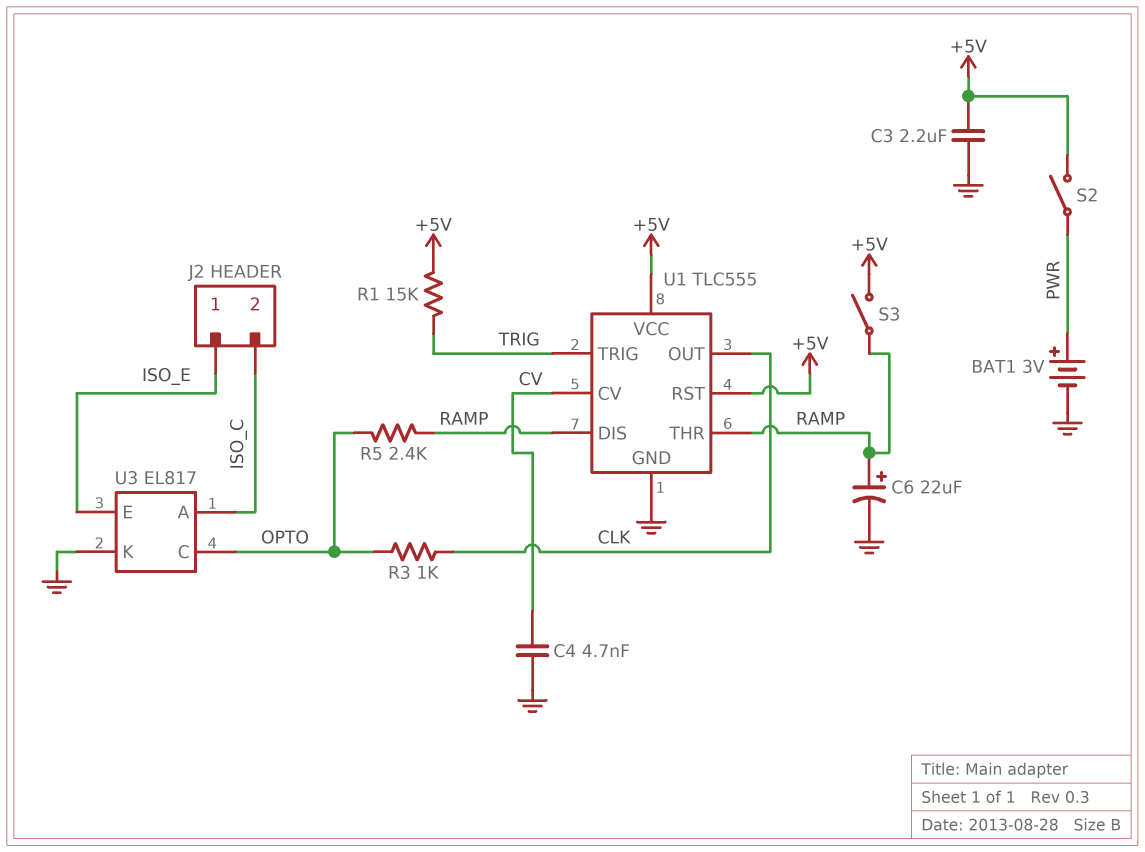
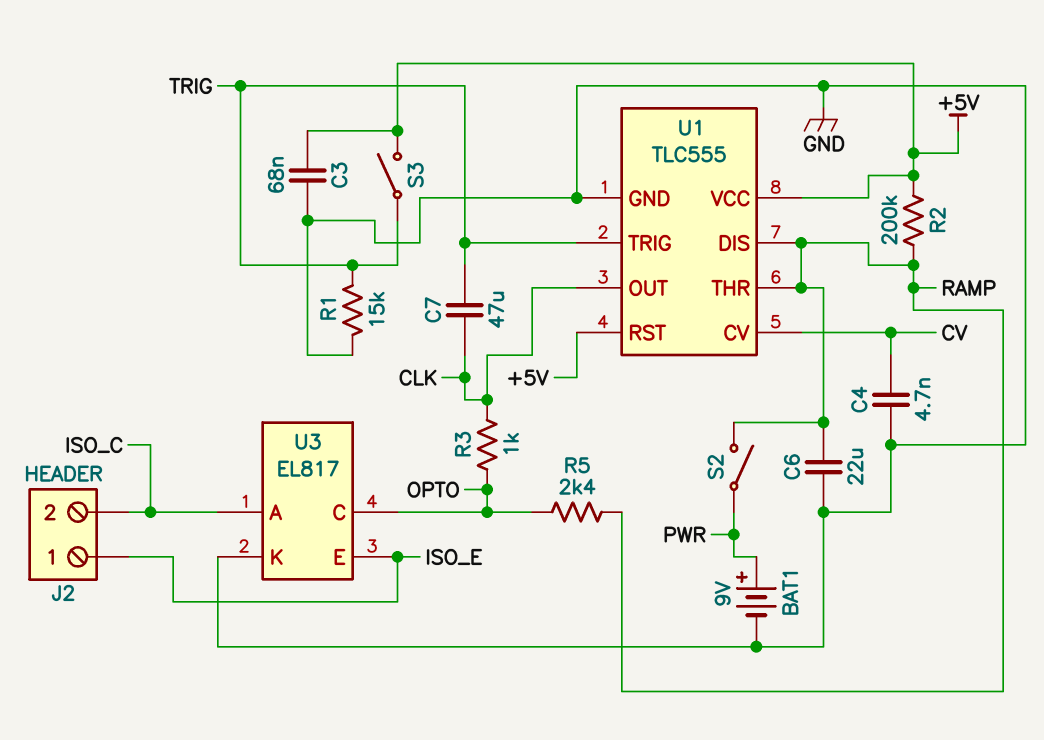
BAT1: 3V (plus PWR, minus GND) -> 9V (plus PWR, minus GND)
C3: 2.2uF (+5V, GND) -> 68nF (+5V, GND)
C6: 22uF (plus RAMP, minus GND) -> 22uF (GND, RAMP)
C7: none -> 47uF (CLK, TRIG)
R1: 15k (+5V, TRIG) -> 15k (GND, TRIG)
R2: none -> 200k (+5V, RAMP)
S2: switch (+5V, PWR) -> switch (PWR, RAMP)
S3: switch (+5V, RAMP) -> switch (+5V, TRIG)

